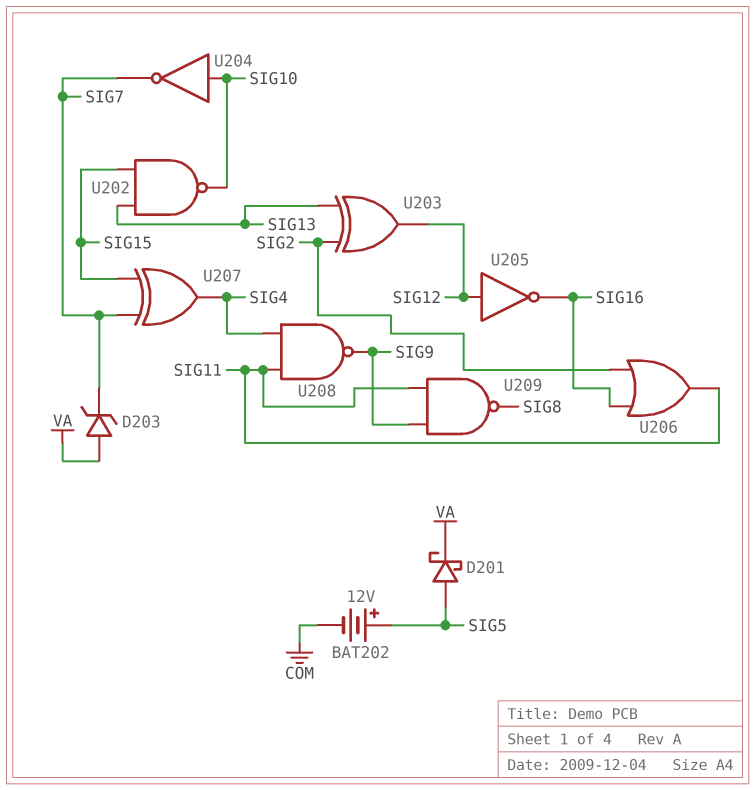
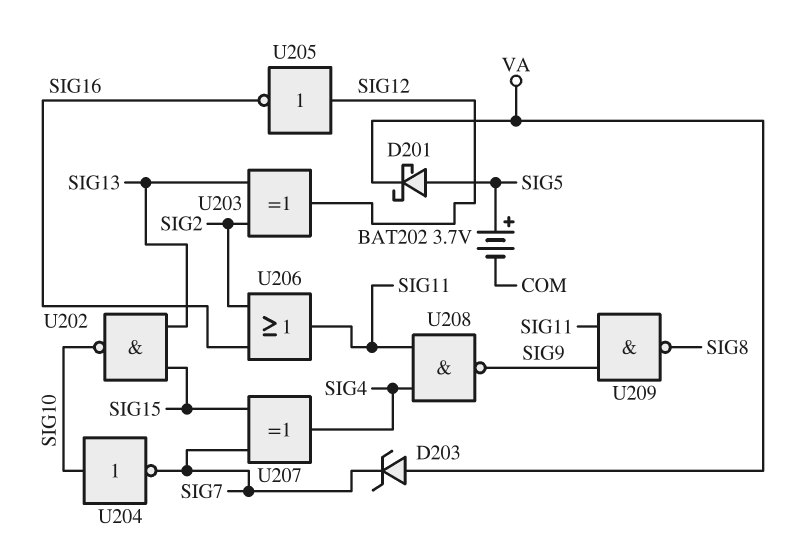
BAT202: 12V (plus SIG5, minus COM) -> 3.7V (plus SIG5, minus COM)

